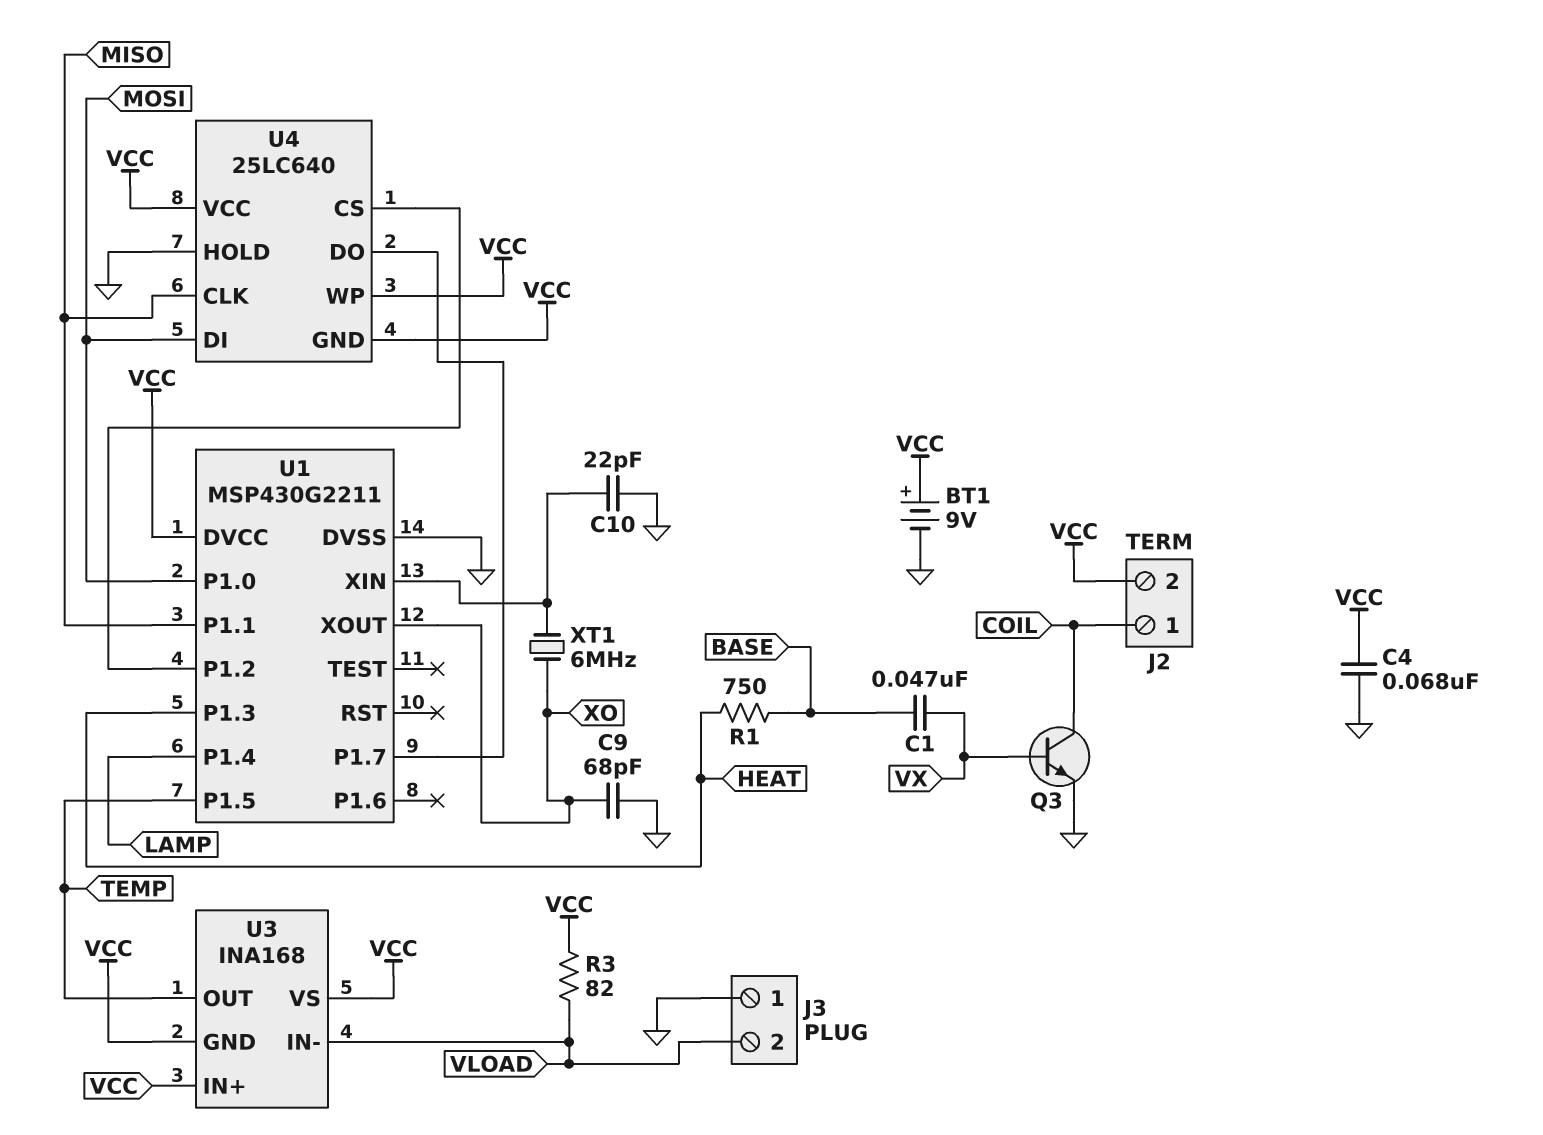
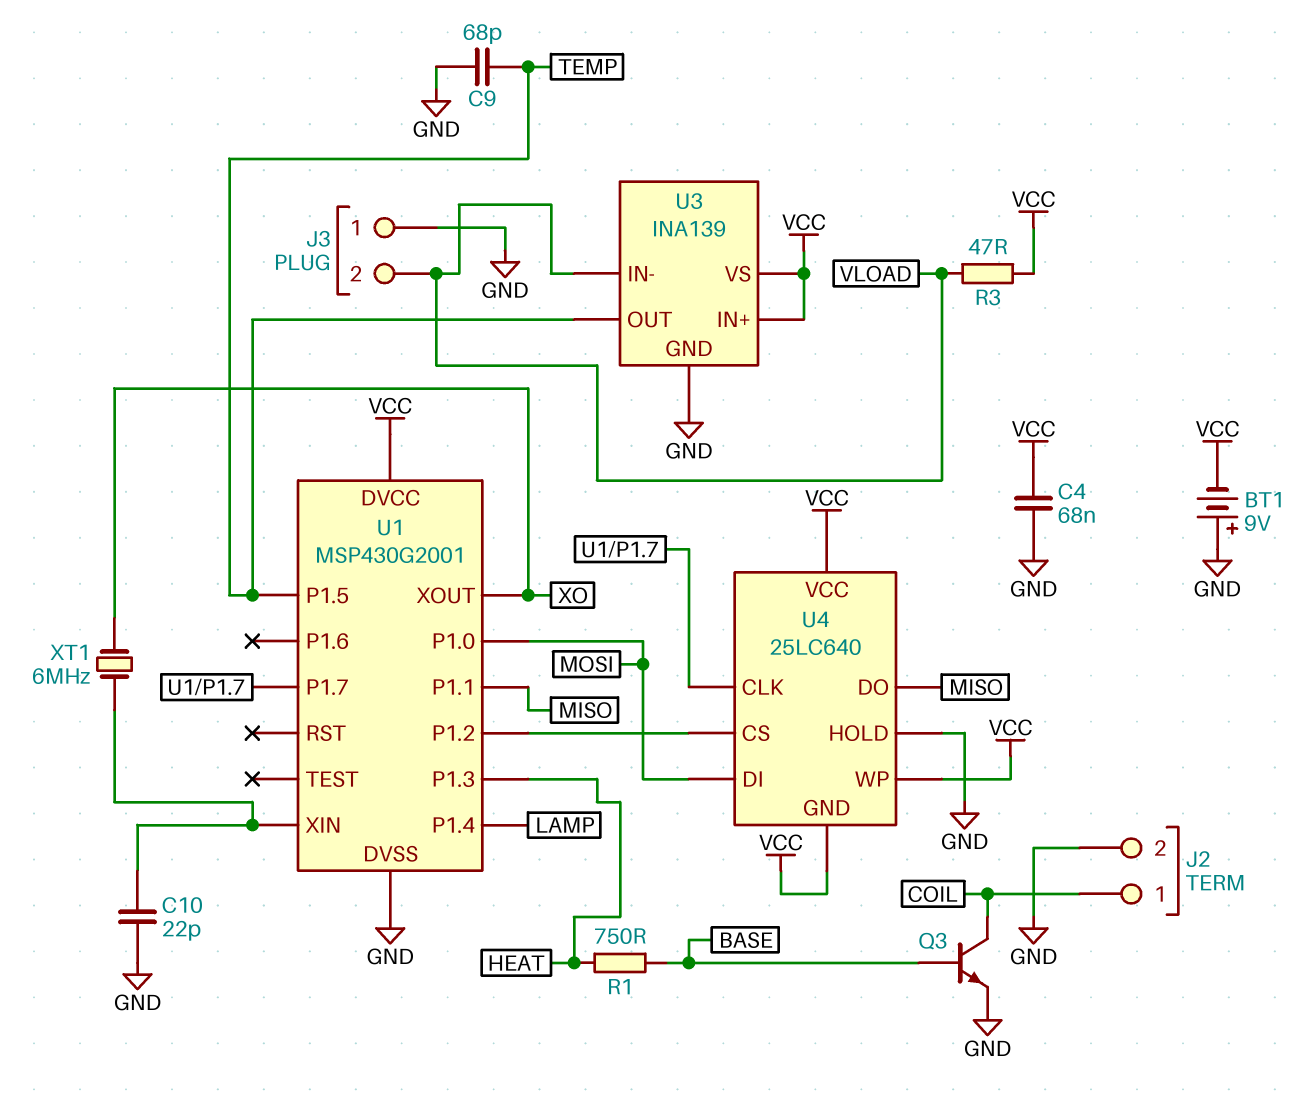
BT1: 9V (plus VCC, minus GND) -> 9V (plus GND, minus VCC)
C1: 47nF (BASE, VX) -> none
C9: 68pF (GND, XO) -> 68pF (GND, TEMP)
J2 pin 2: VCC -> GND
Q3: NPN (B VX, C COIL, E GND) -> NPN (B BASE, C COIL, E GND)
R3: 82 (VCC, VLOAD) -> 47 (VCC, VLOAD)
U1: MSP430G2211 -> MSP430G2001
U3: INA168 -> INA139
U3 pin GND: VCC -> GND
U4 pin CLK: MISO -> U1/P1.7
U4 pin DO: U1/P1.7 -> MISO

